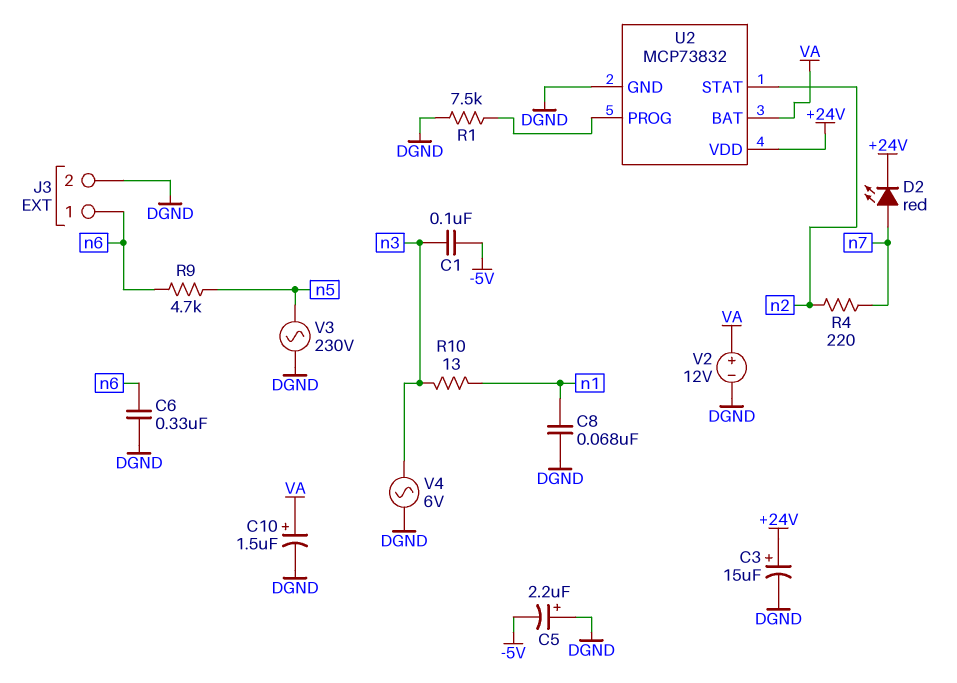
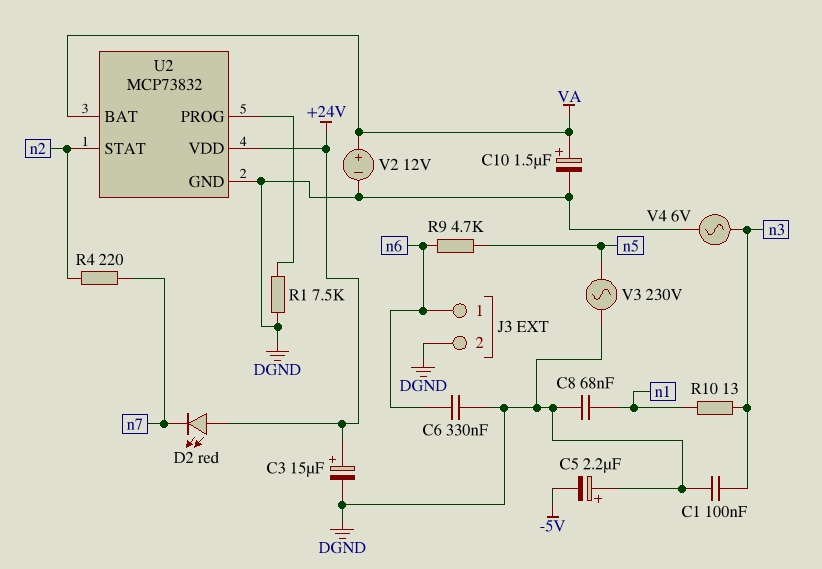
C1: 100nF (-5V, n3) -> 100nF (DGND, n3)
D2: LED red (A n7, K +24V) -> LED red (A +24V, K n7)

